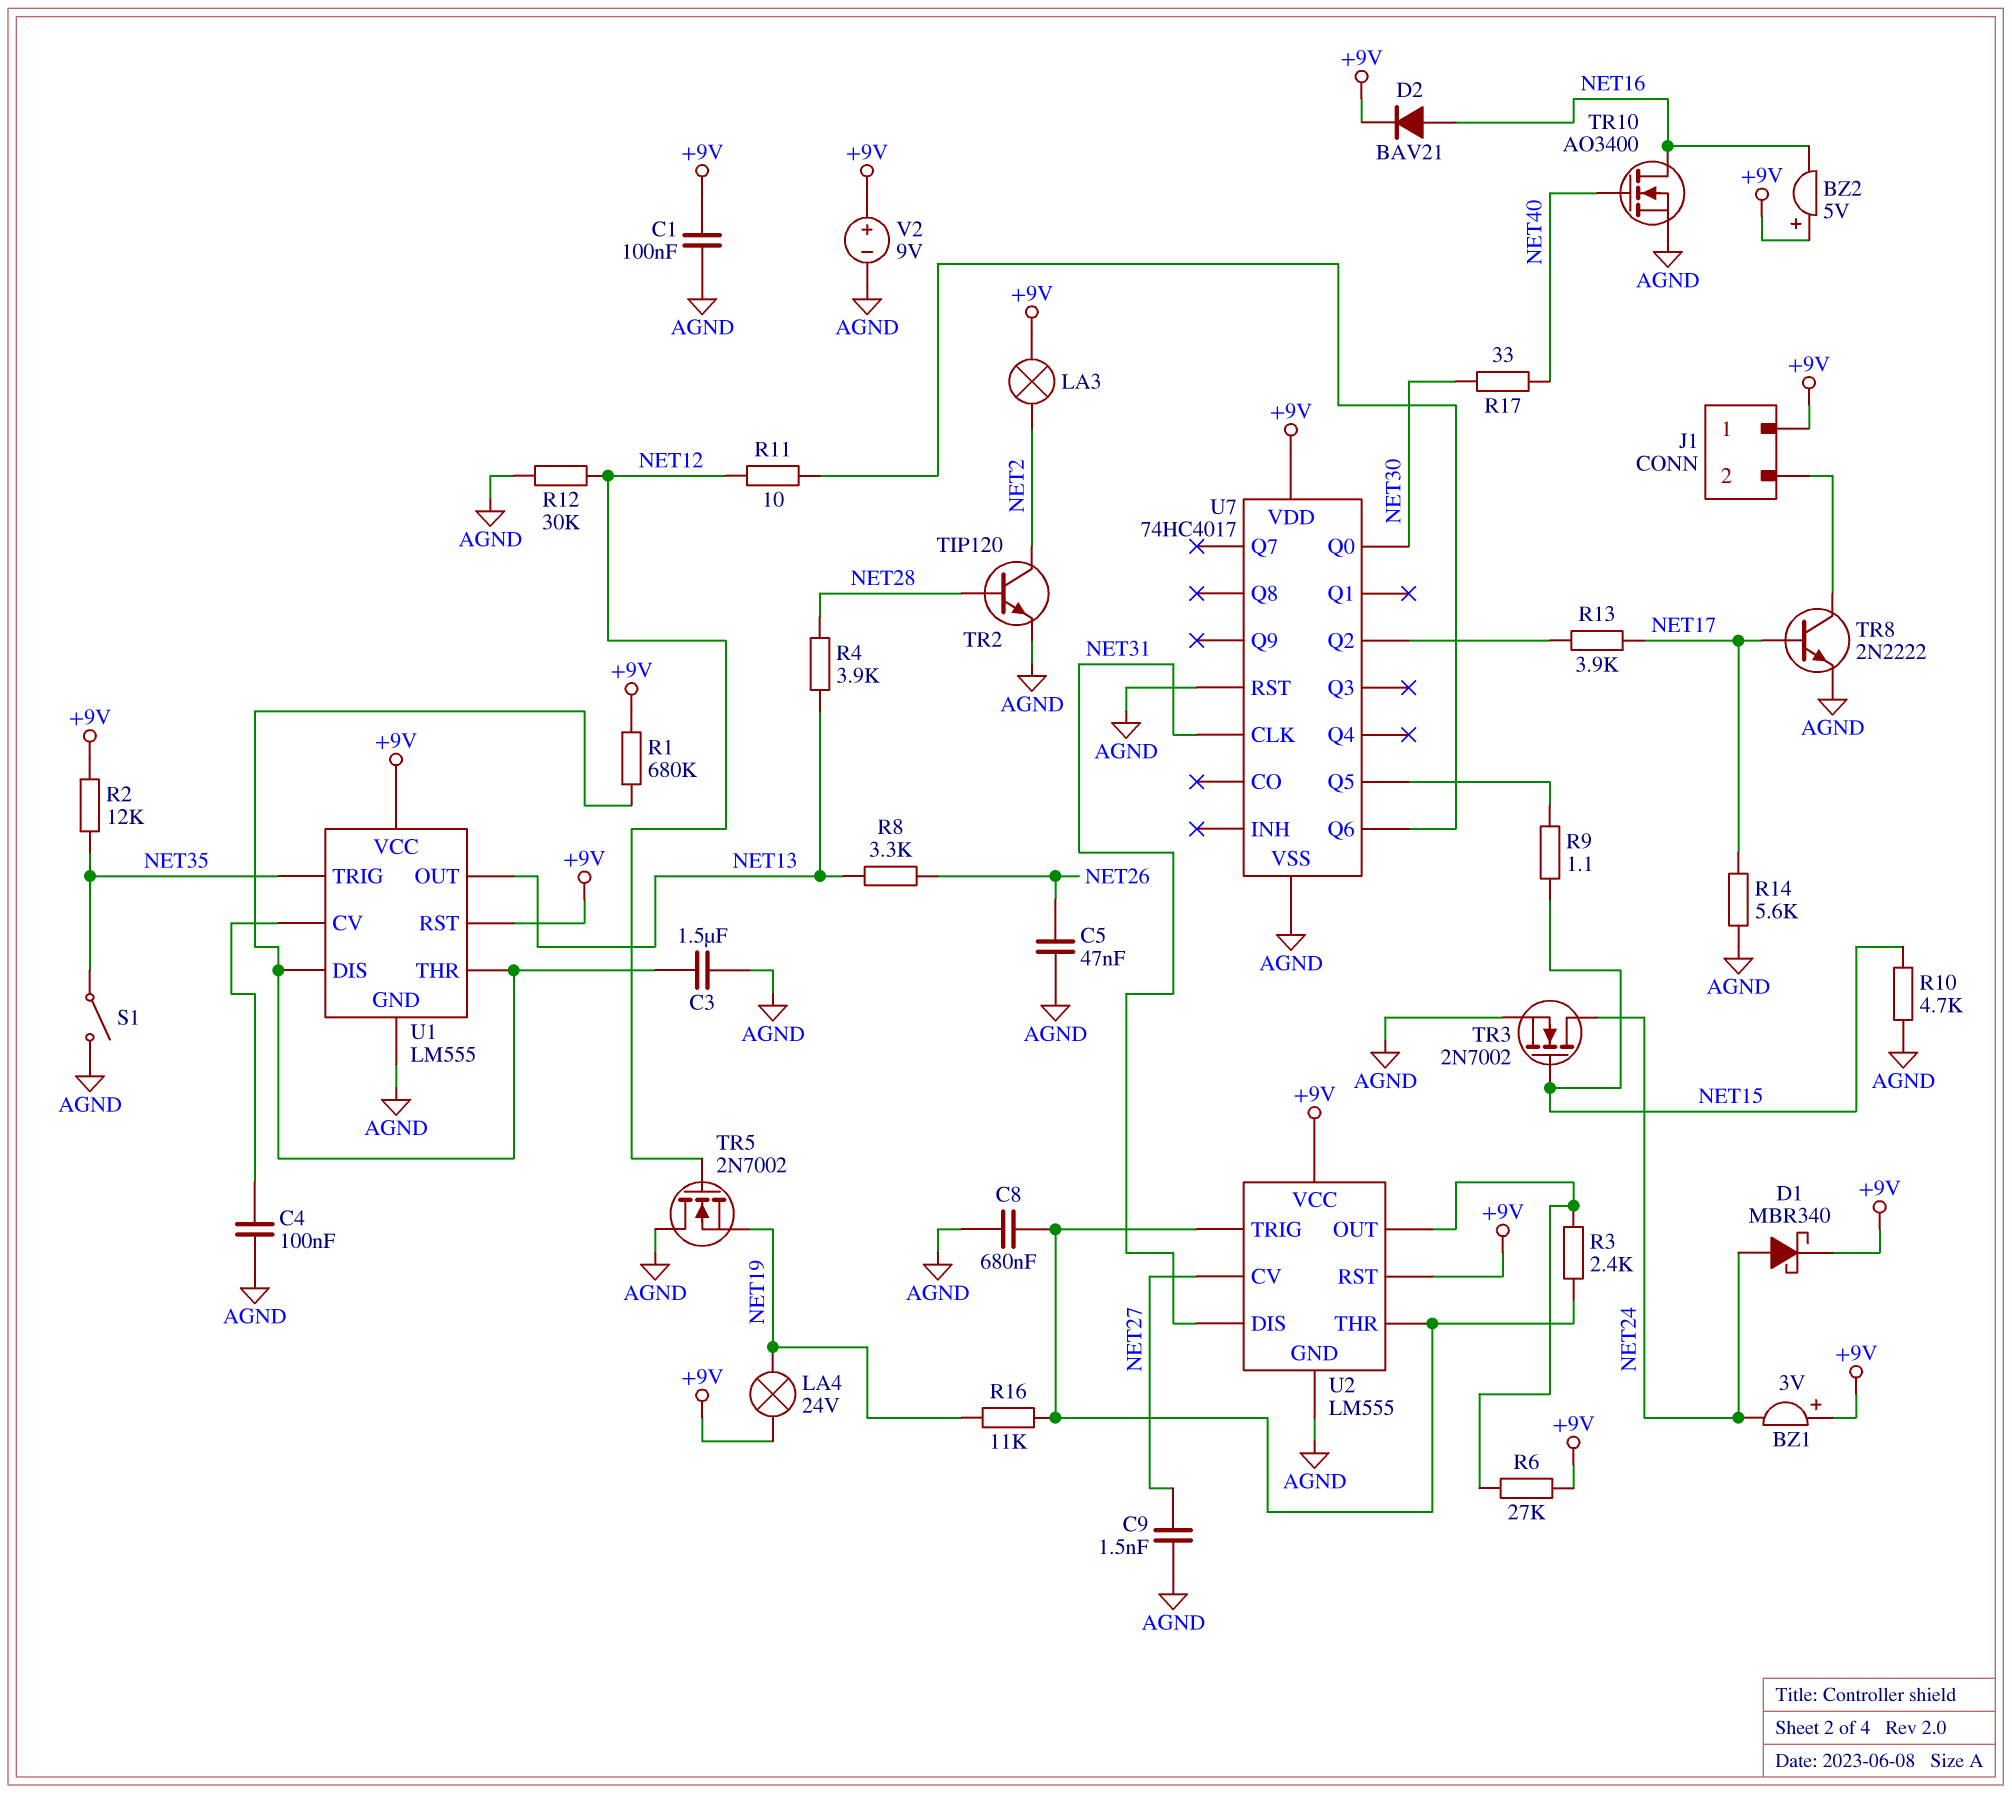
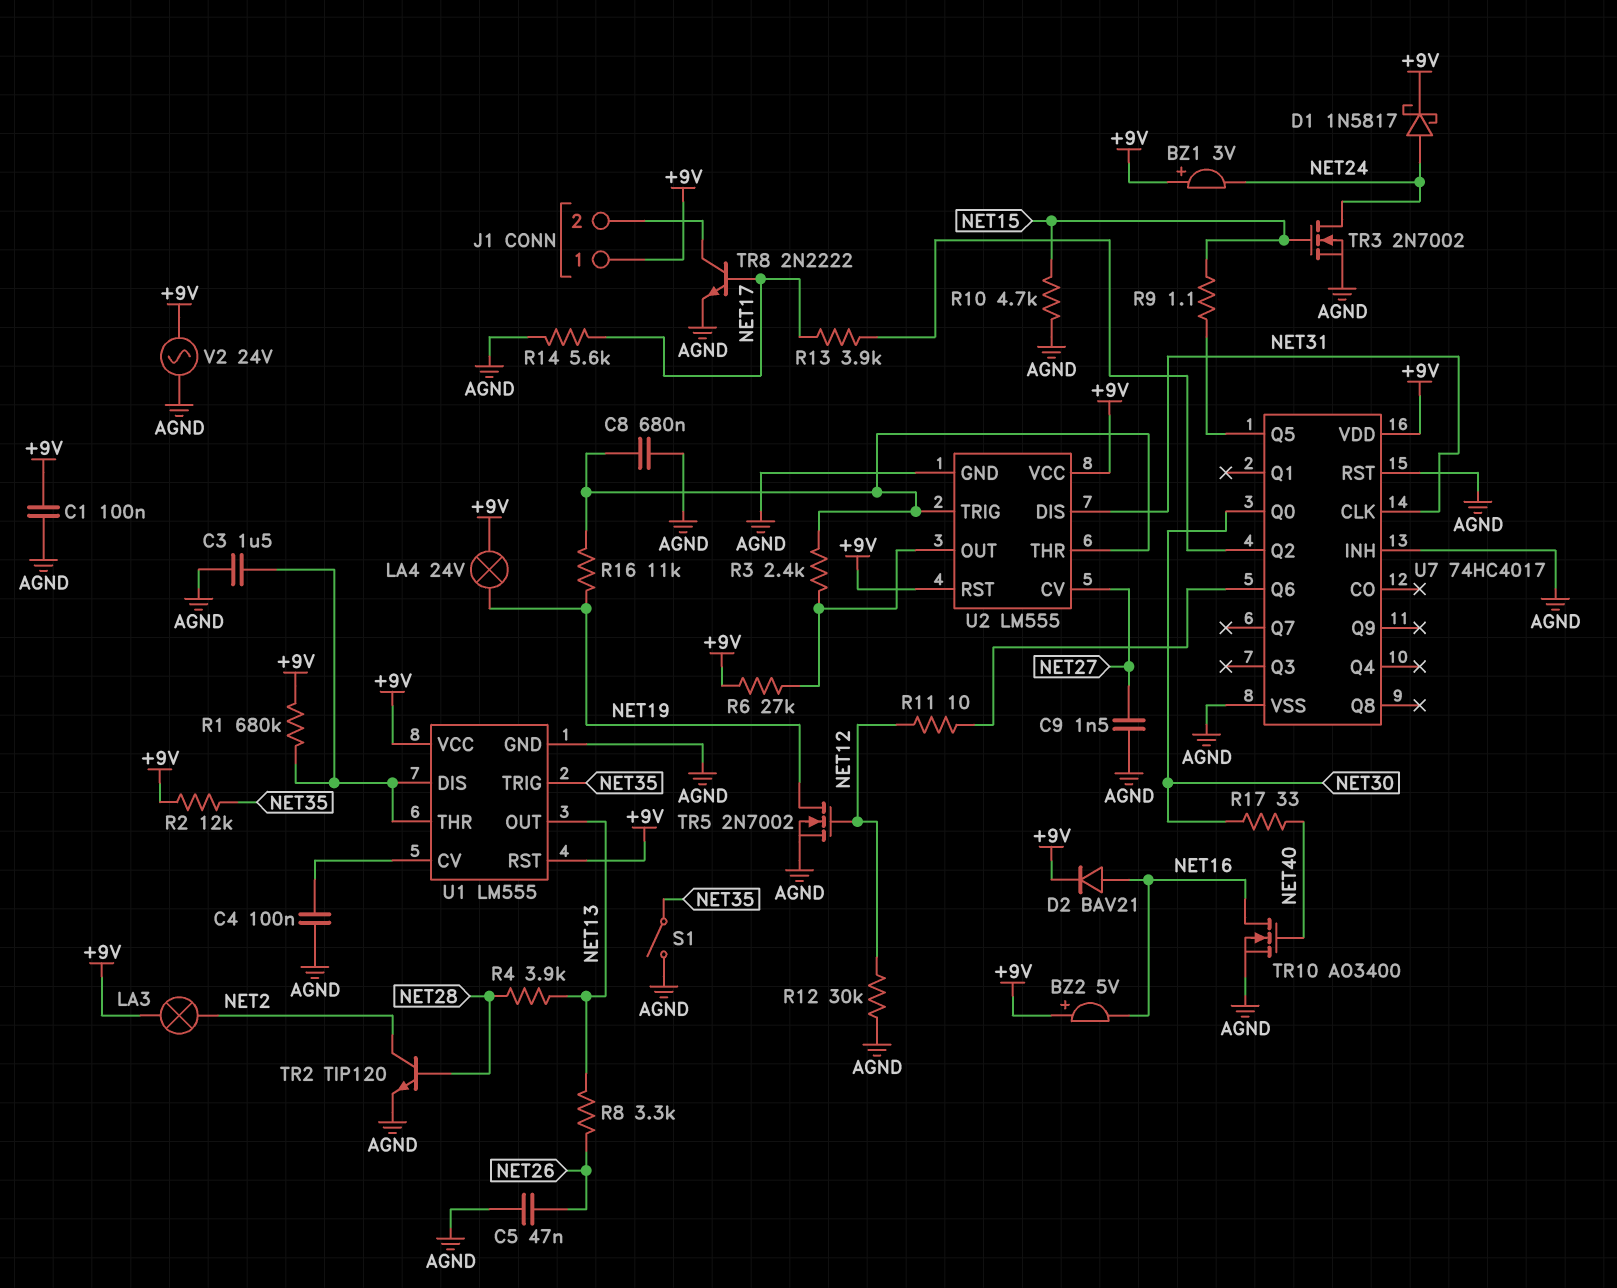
D1: schottky MBR340 (A NET24, K +9V) -> schottky 1N5817 (A NET24, K +9V)
TR5: NMOS 2N7002 (G NET12, D AGND, S NET19) -> NMOS 2N7002 (G NET12, D NET19, S AGND)
U7 pin INH: none -> AGND
V2: 9V (plus +9V, minus AGND) -> AC 24V (+9V, AGND)

